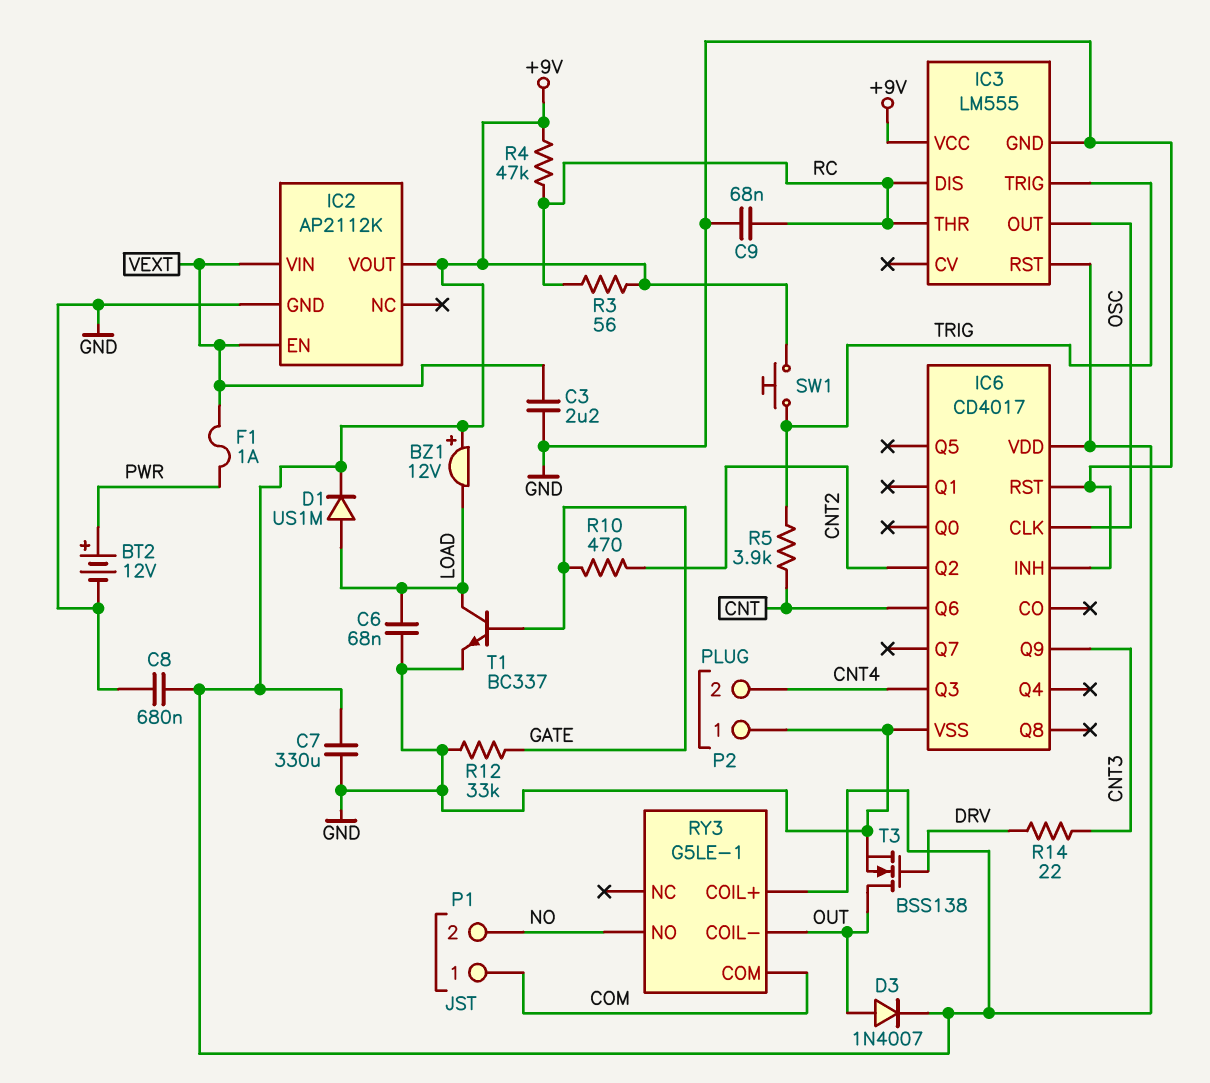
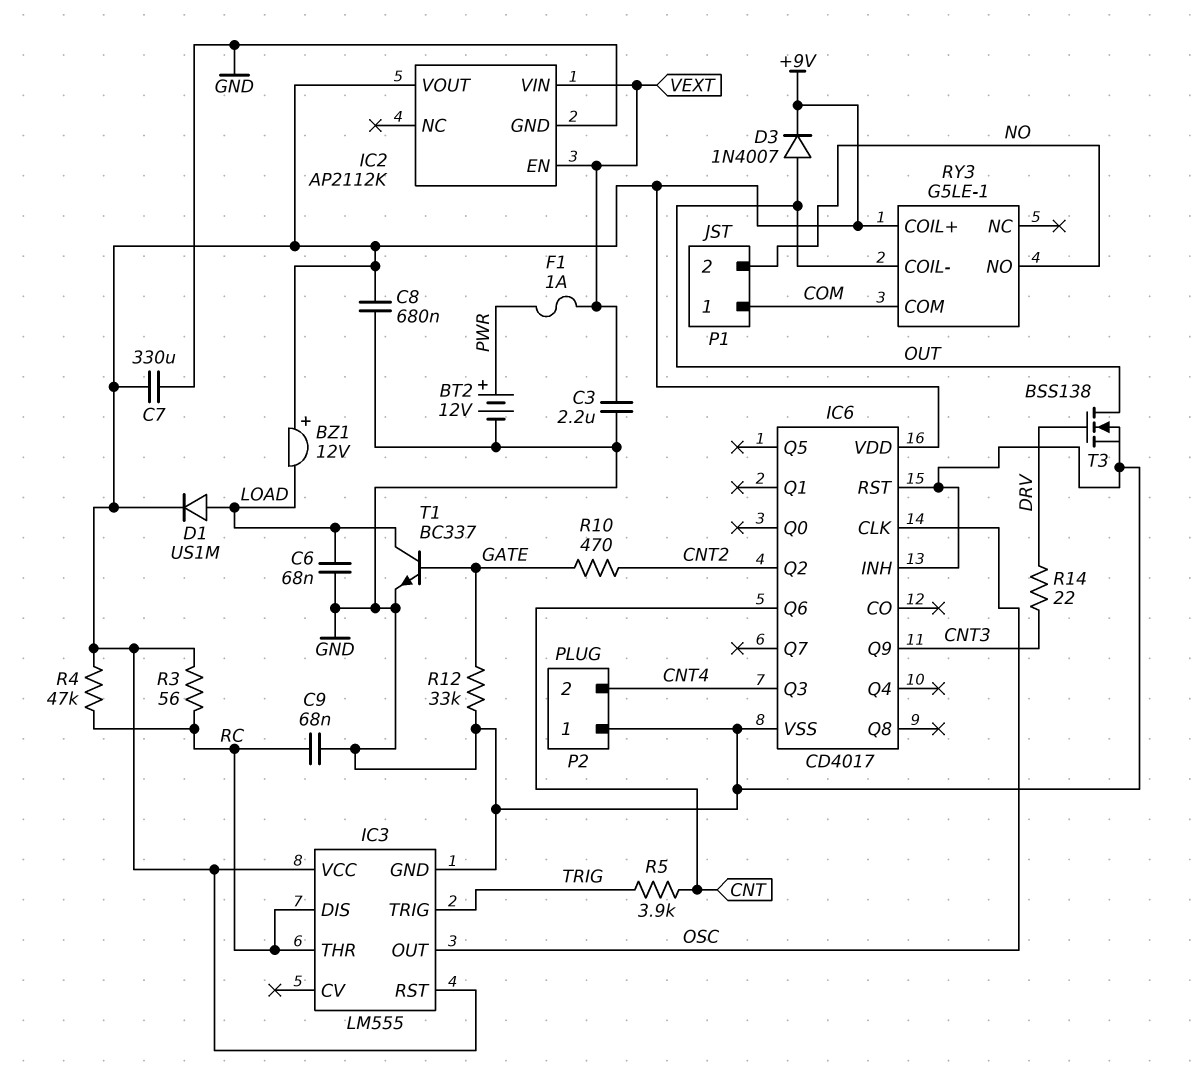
SW1: button (+9V, TRIG) -> none

